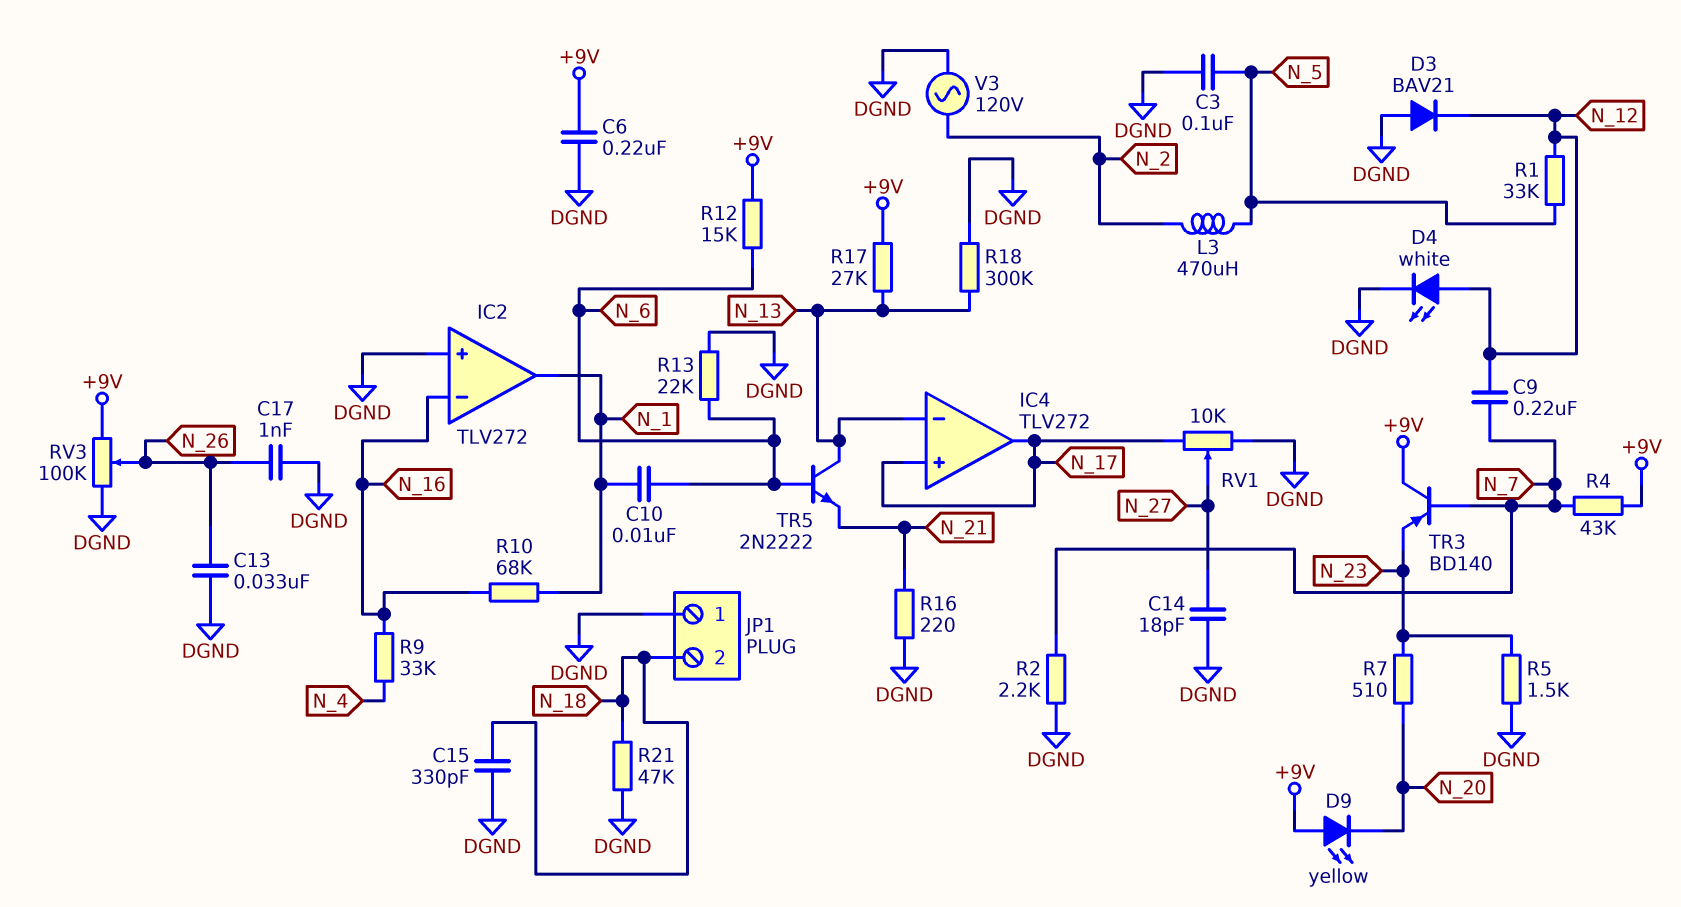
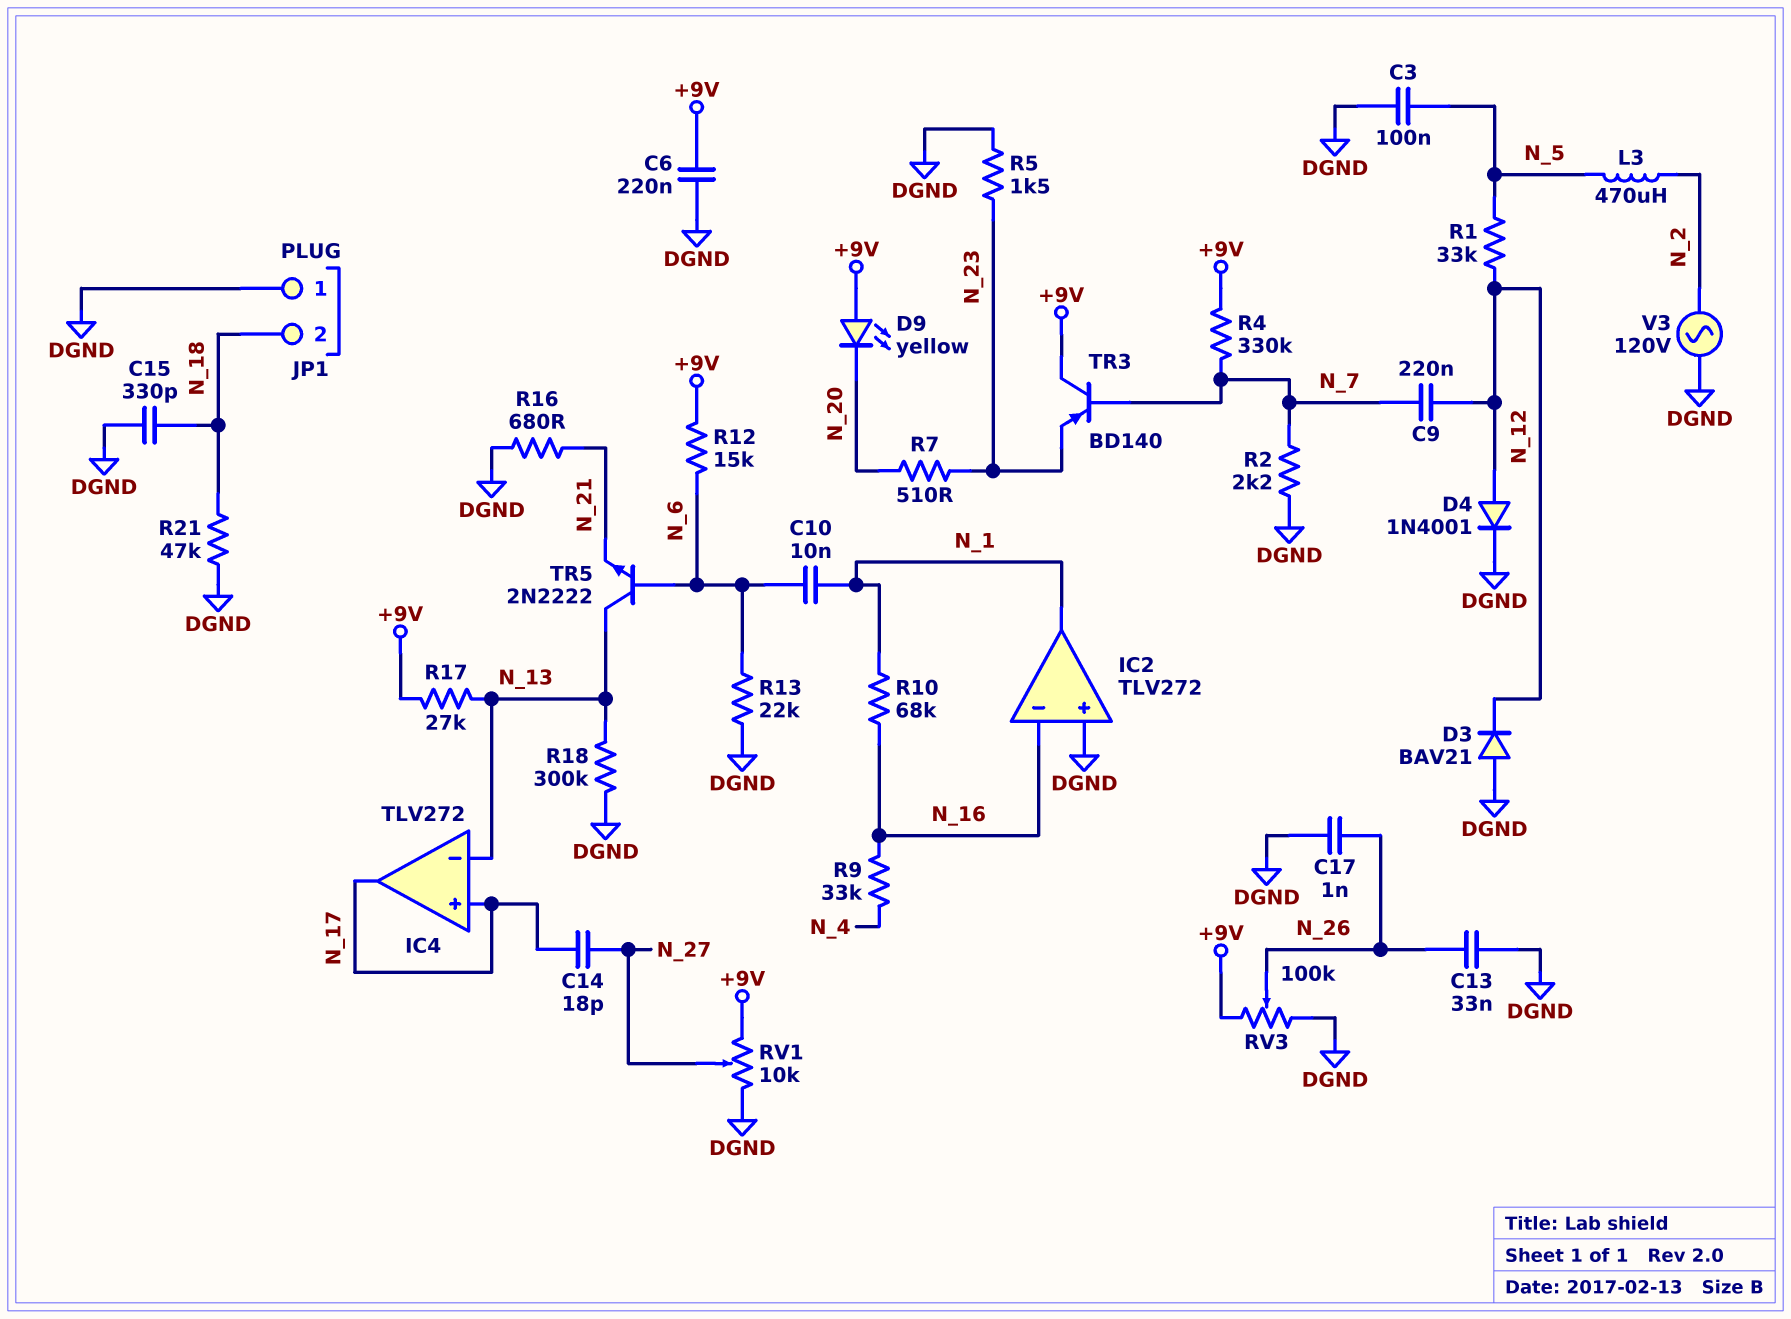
C14: 18pF (DGND, N_27) -> 18pF (N_17, N_27)
D4: LED white (A N_12, K DGND) -> diode 1N4001 (A N_12, K DGND)
R4: 43k (+9V, N_7) -> 330k (+9V, N_7)
R16: 220 (DGND, N_21) -> 680 (DGND, N_21)
RV1: 10k (DGND, N_17, wiper N_27) -> 10k (+9V, DGND, wiper N_27)

